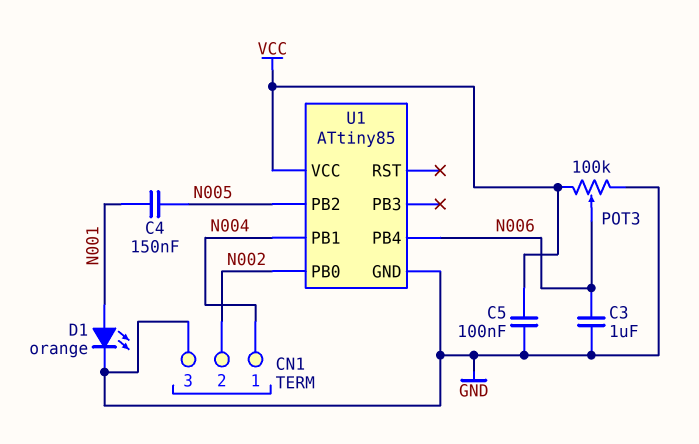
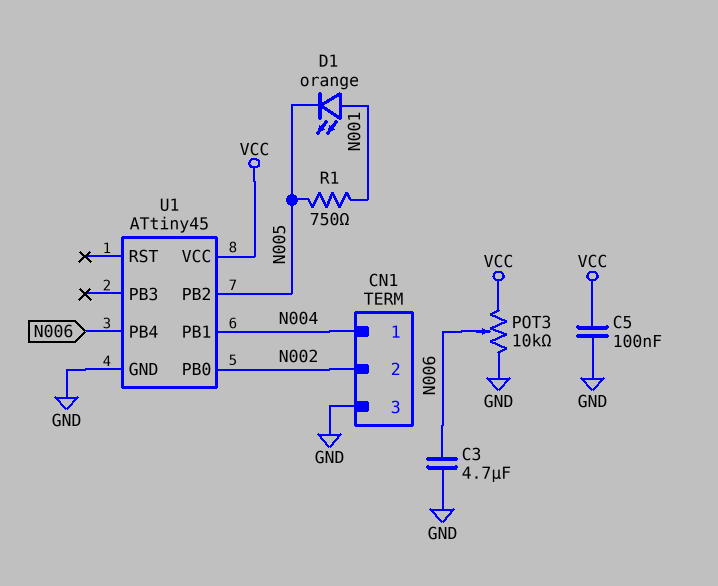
C3: 1uF (GND, N006) -> 4.7uF (GND, N006)
C4: 150nF (N001, N005) -> none
D1: LED orange (A N001, K GND) -> LED orange (A N001, K N005)
POT3: 100k (GND, VCC, wiper N006) -> 10k (GND, VCC, wiper N006)
R1: none -> 750 (N001, N005)
U1: ATtiny85 -> ATtiny45

